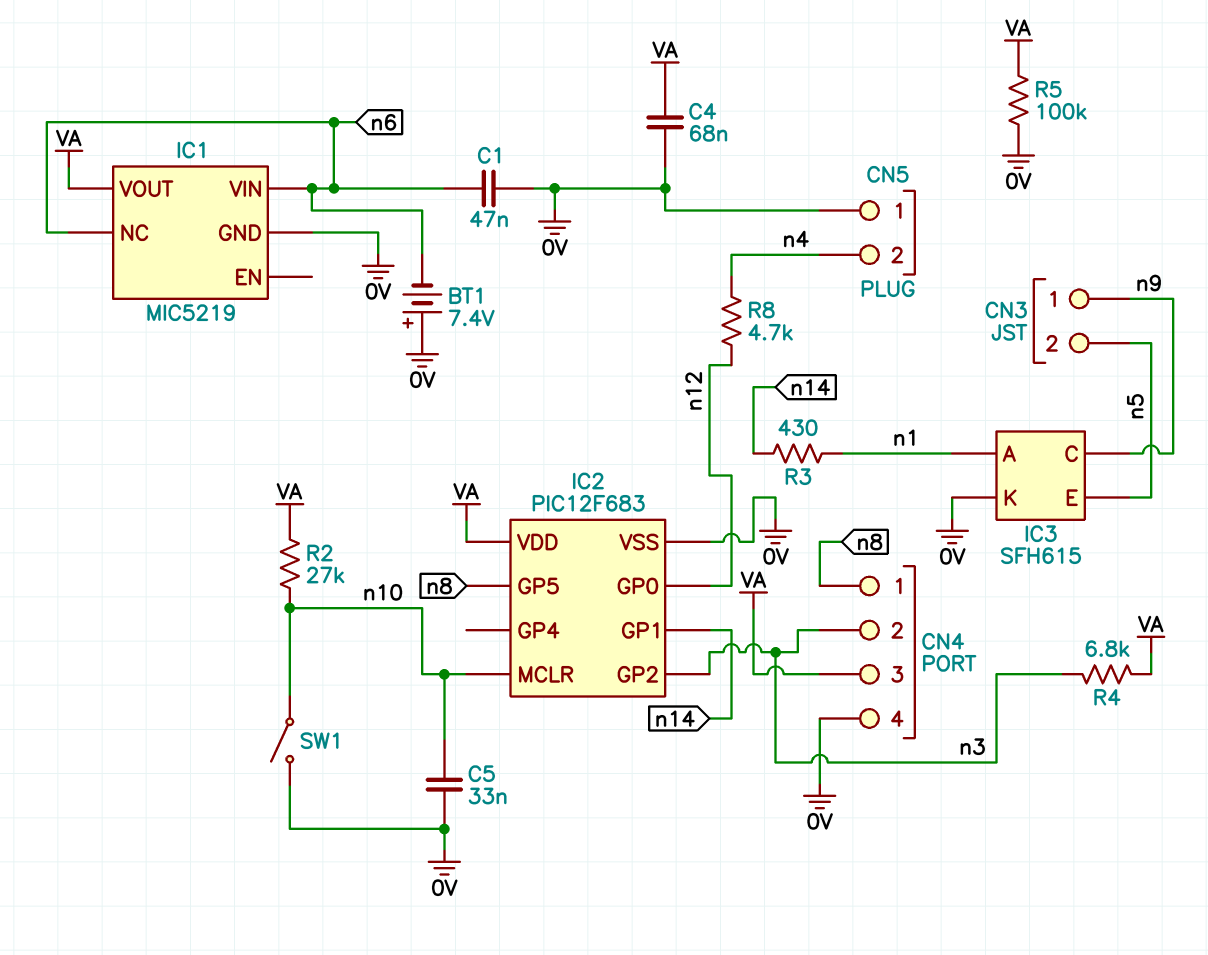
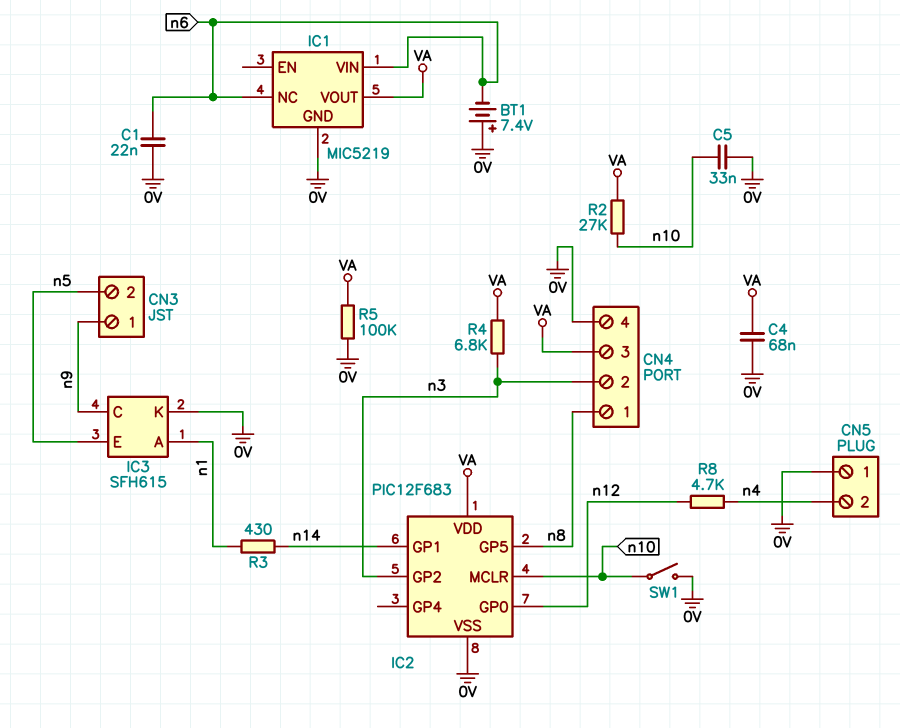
C1: 47nF (0V, n6) -> 22nF (0V, n6)

